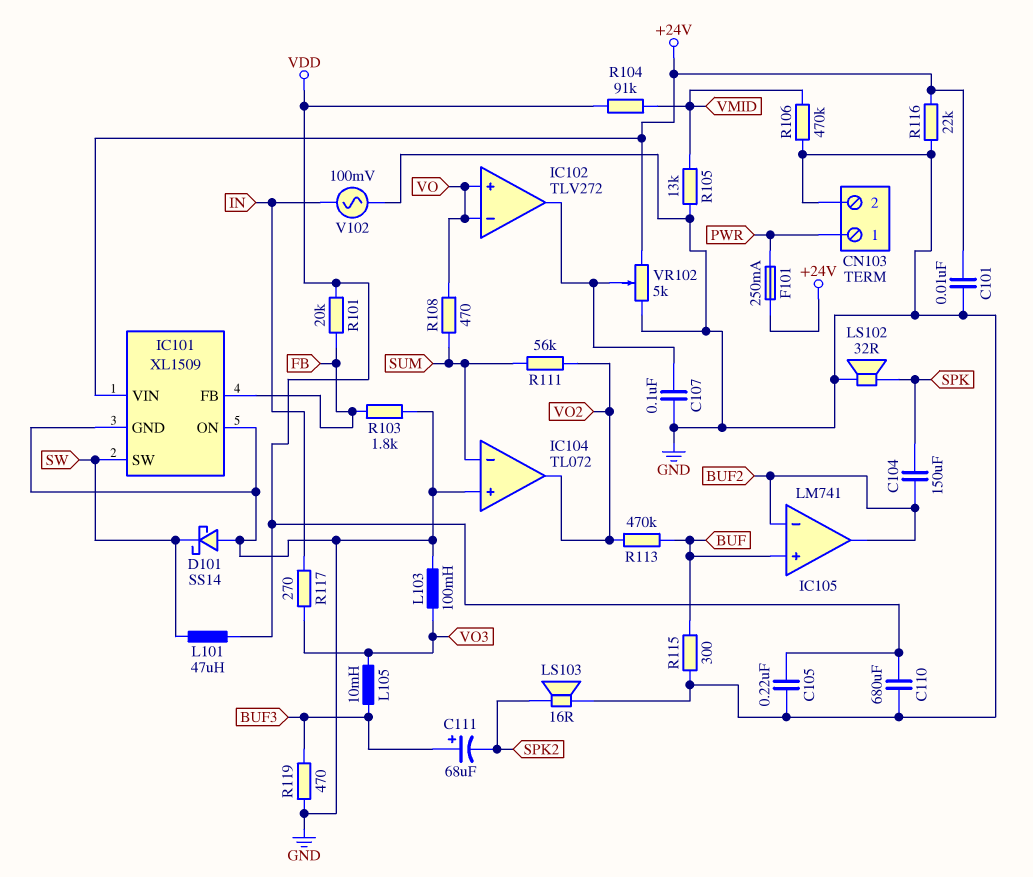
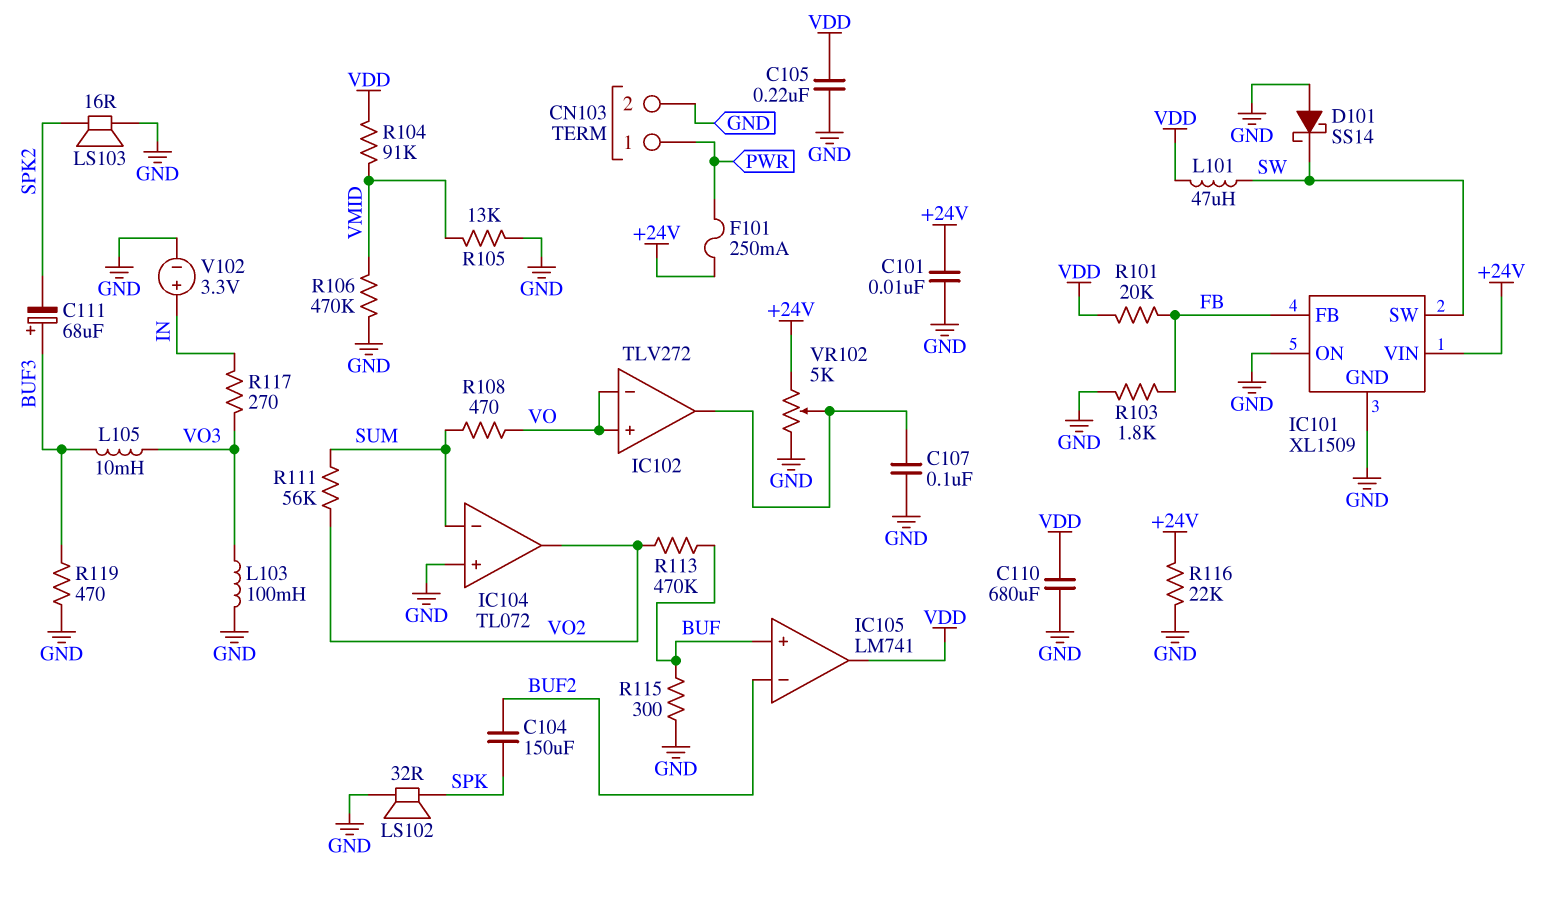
IC105 pin out: BUF2 -> VDD
V102: AC 100mV (GND, IN) -> 3.3V (plus IN, minus GND)

